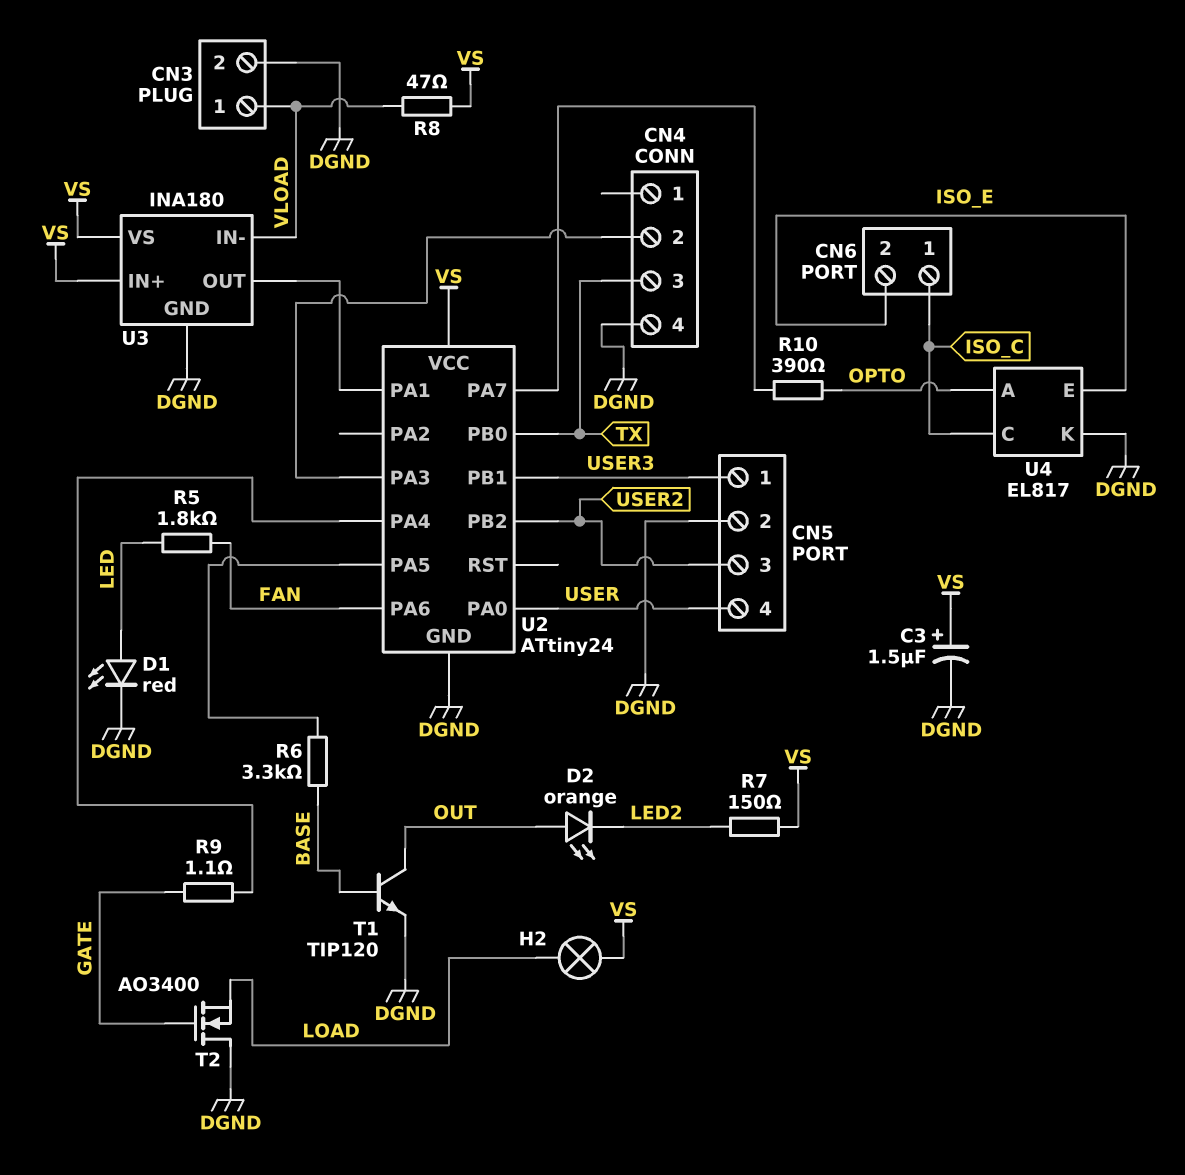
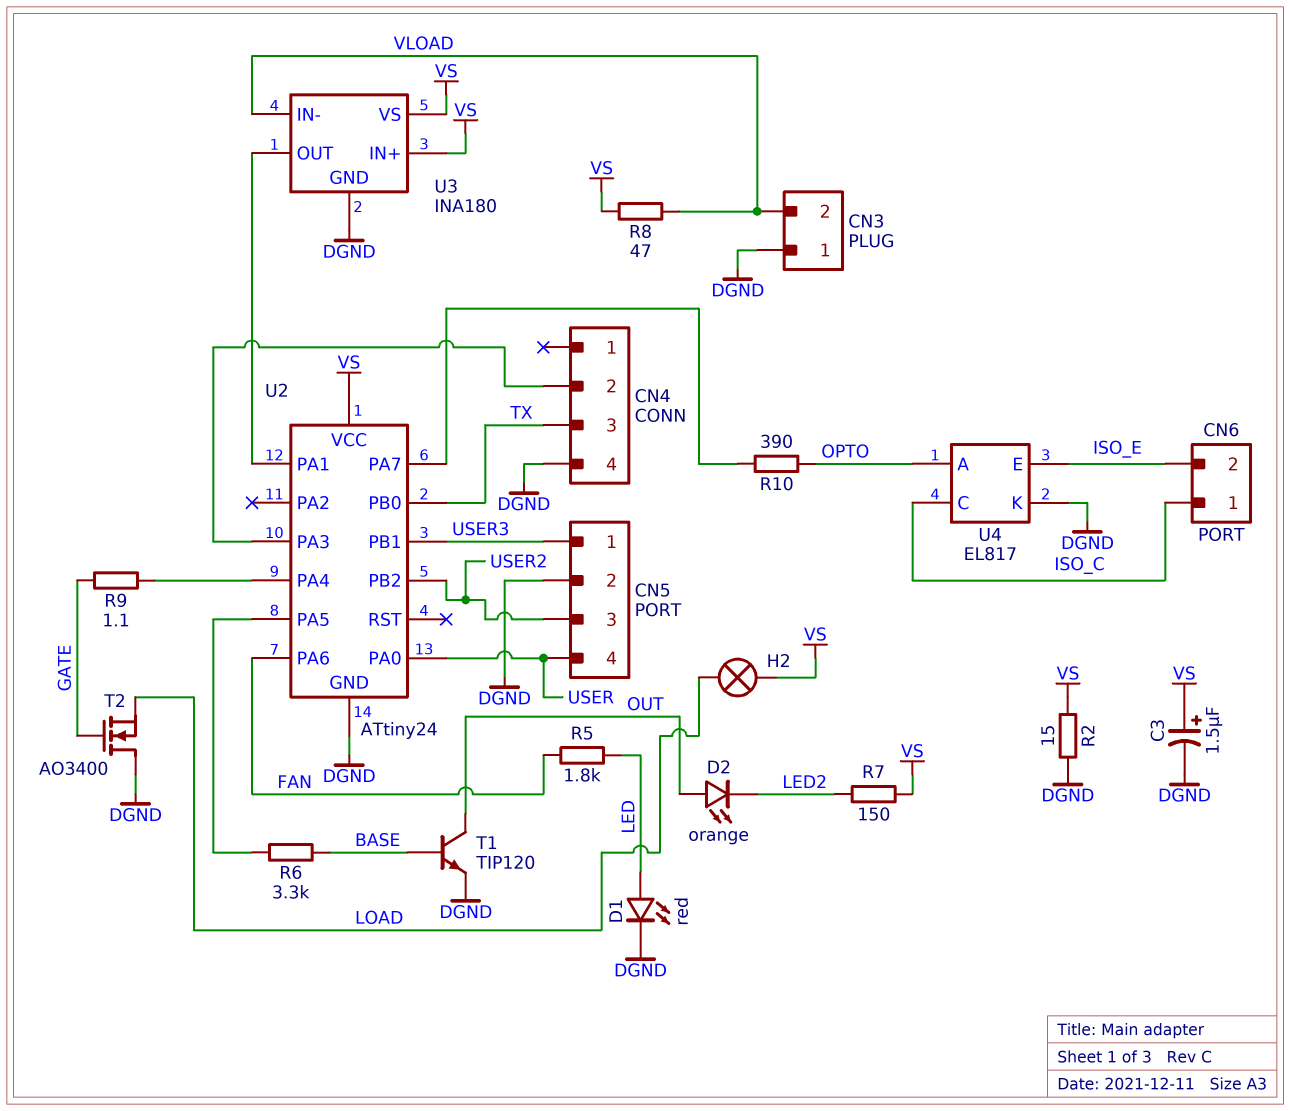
CN3 pin 1: VLOAD -> DGND
CN3 pin 2: DGND -> VLOAD
R2: none -> 15 (DGND, VS)

